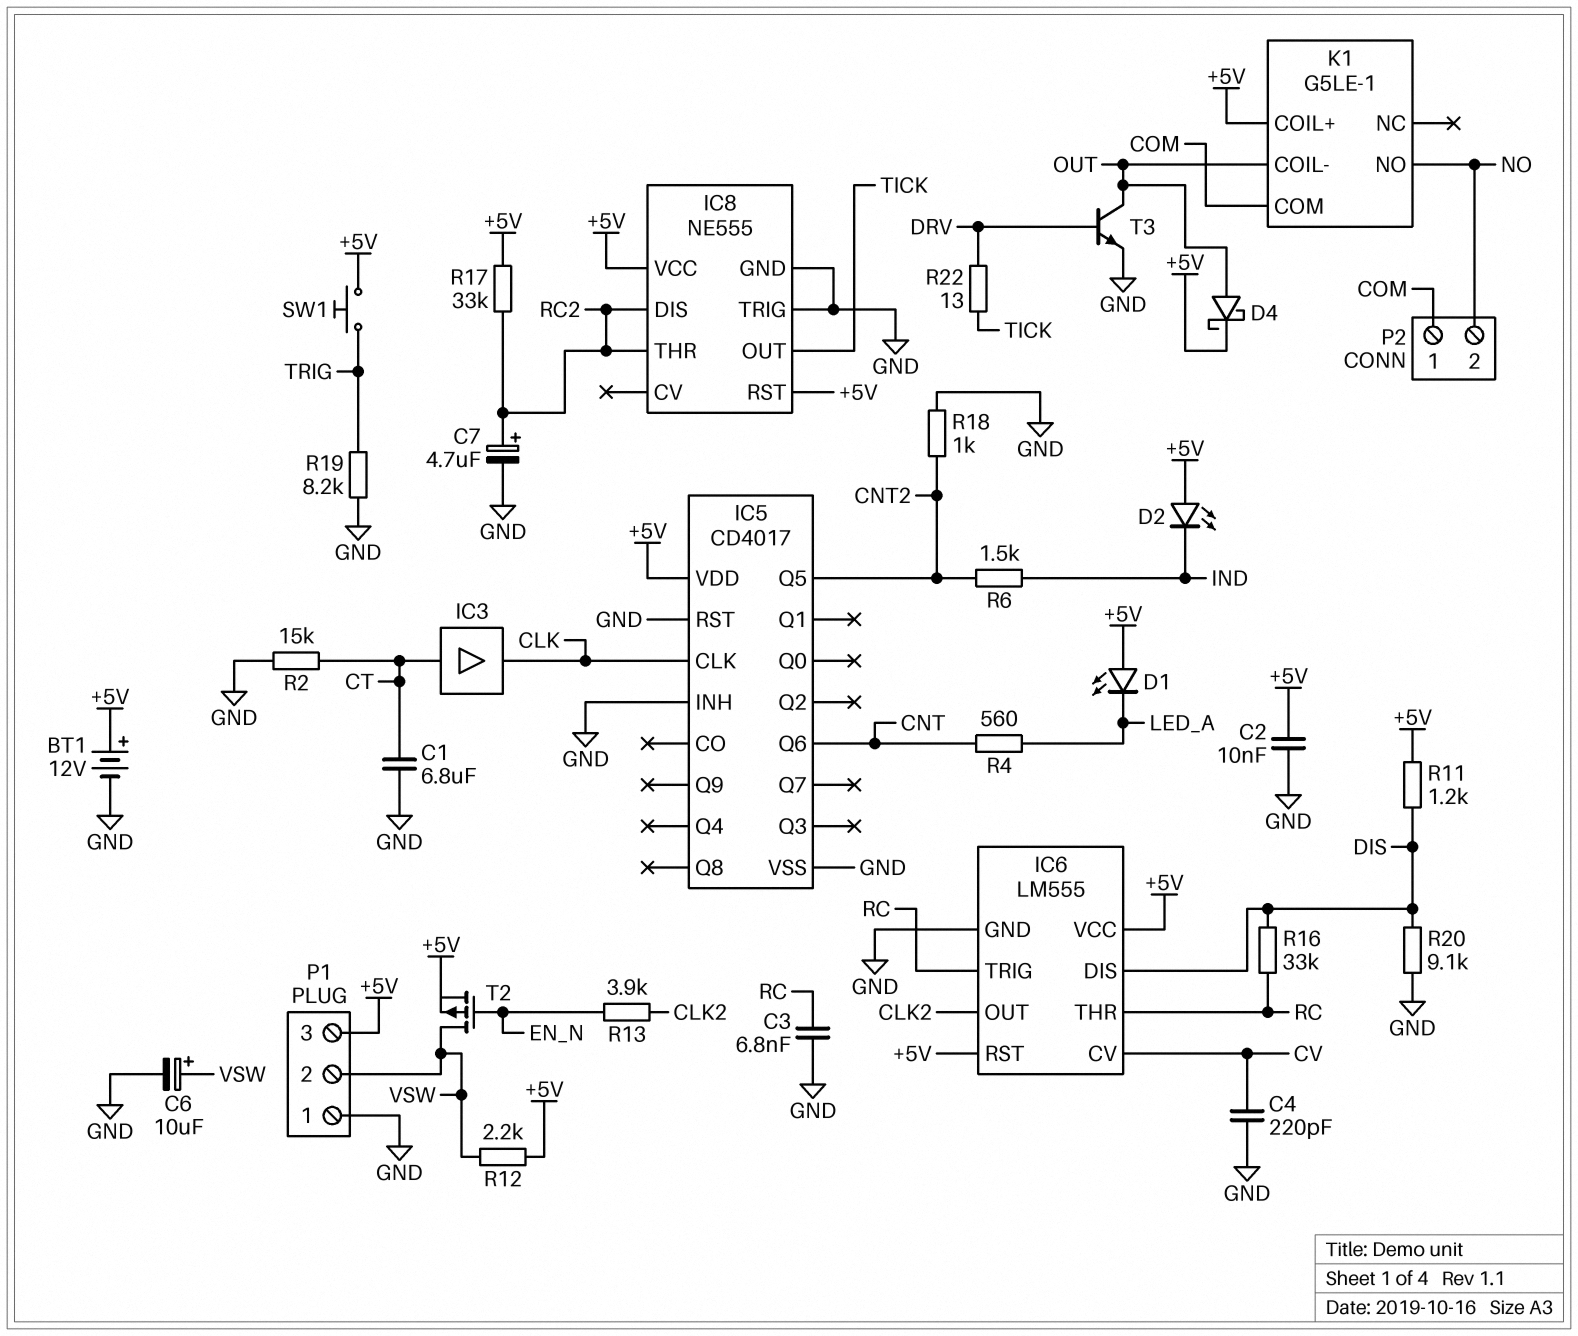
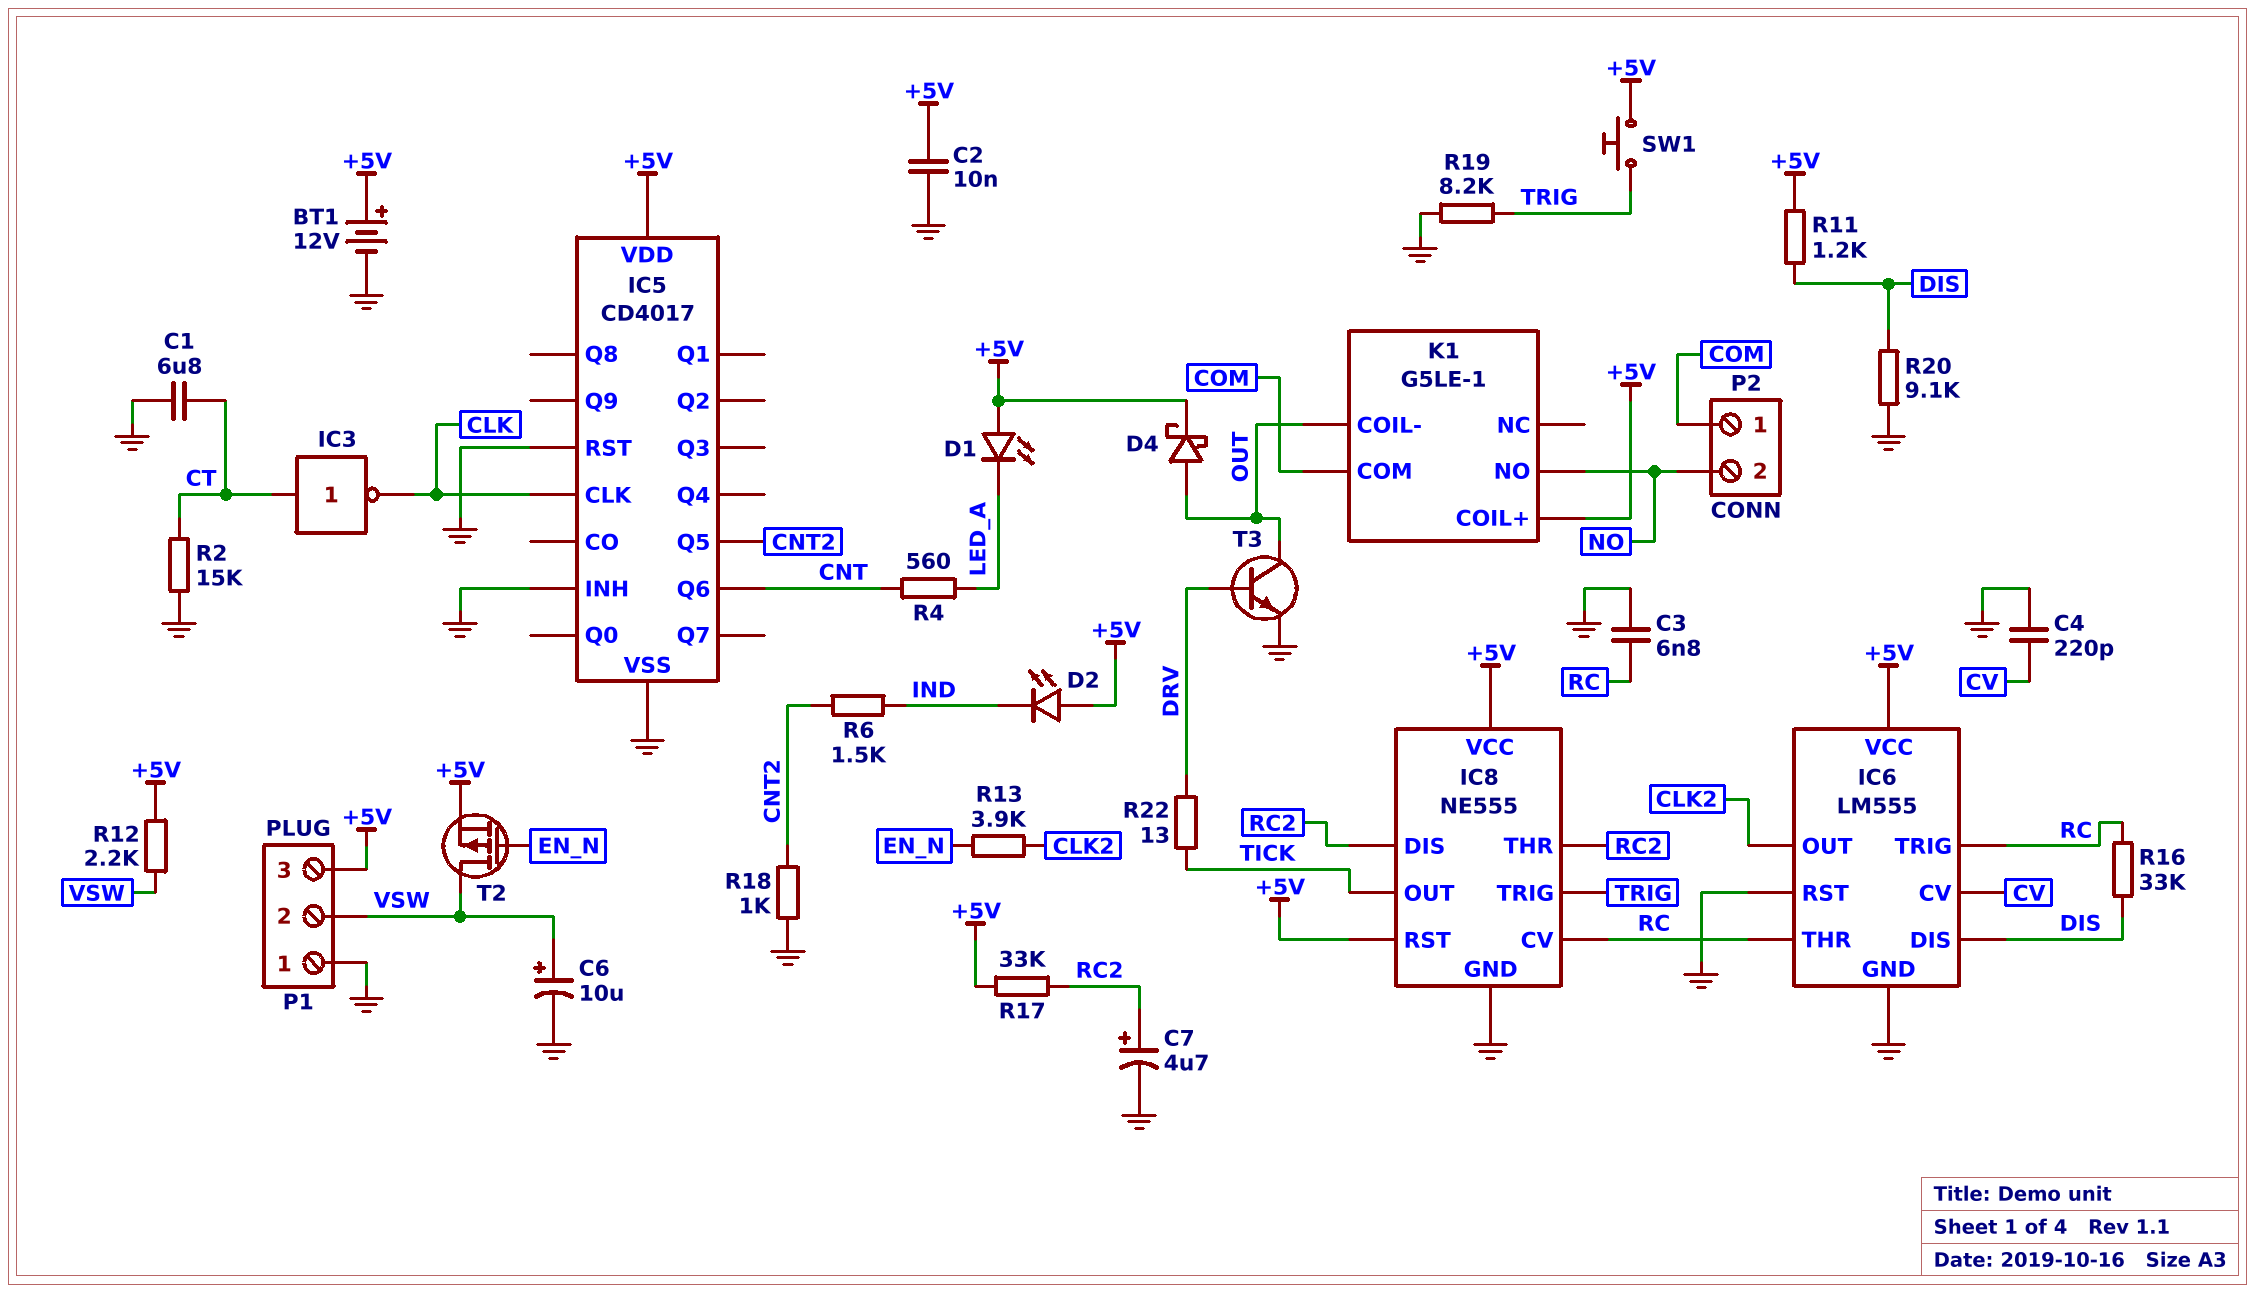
IC3: buffer (in CT, out CLK) -> NOT (in CT, out CLK)
IC6 pin RST: +5V -> GND
IC8 pin CV: none -> RC
IC8 pin TRIG: GND -> TRIG

